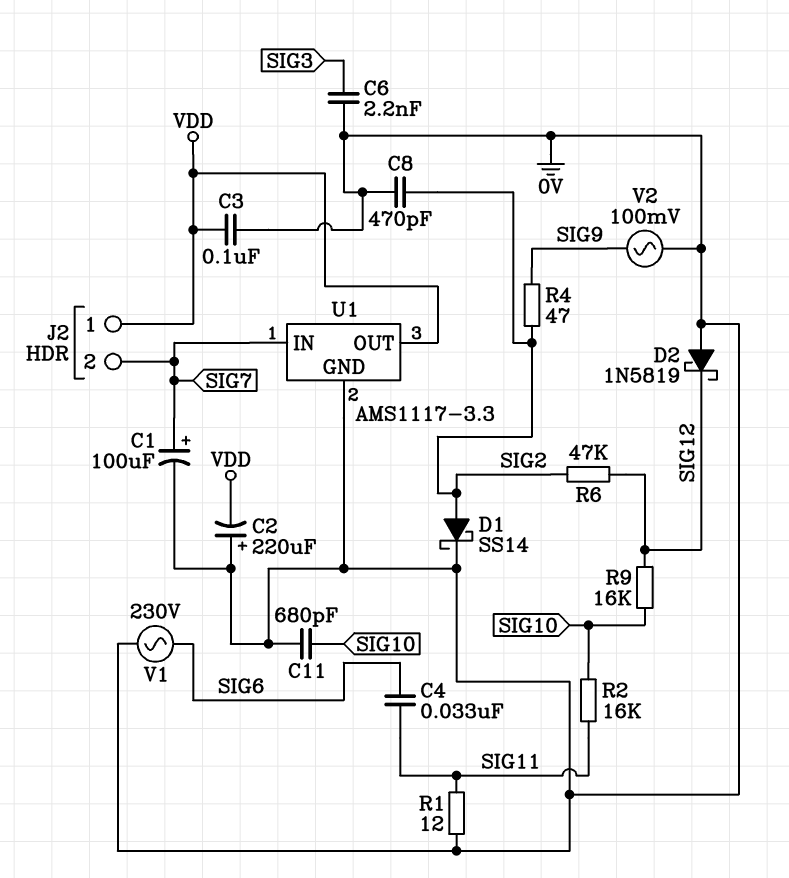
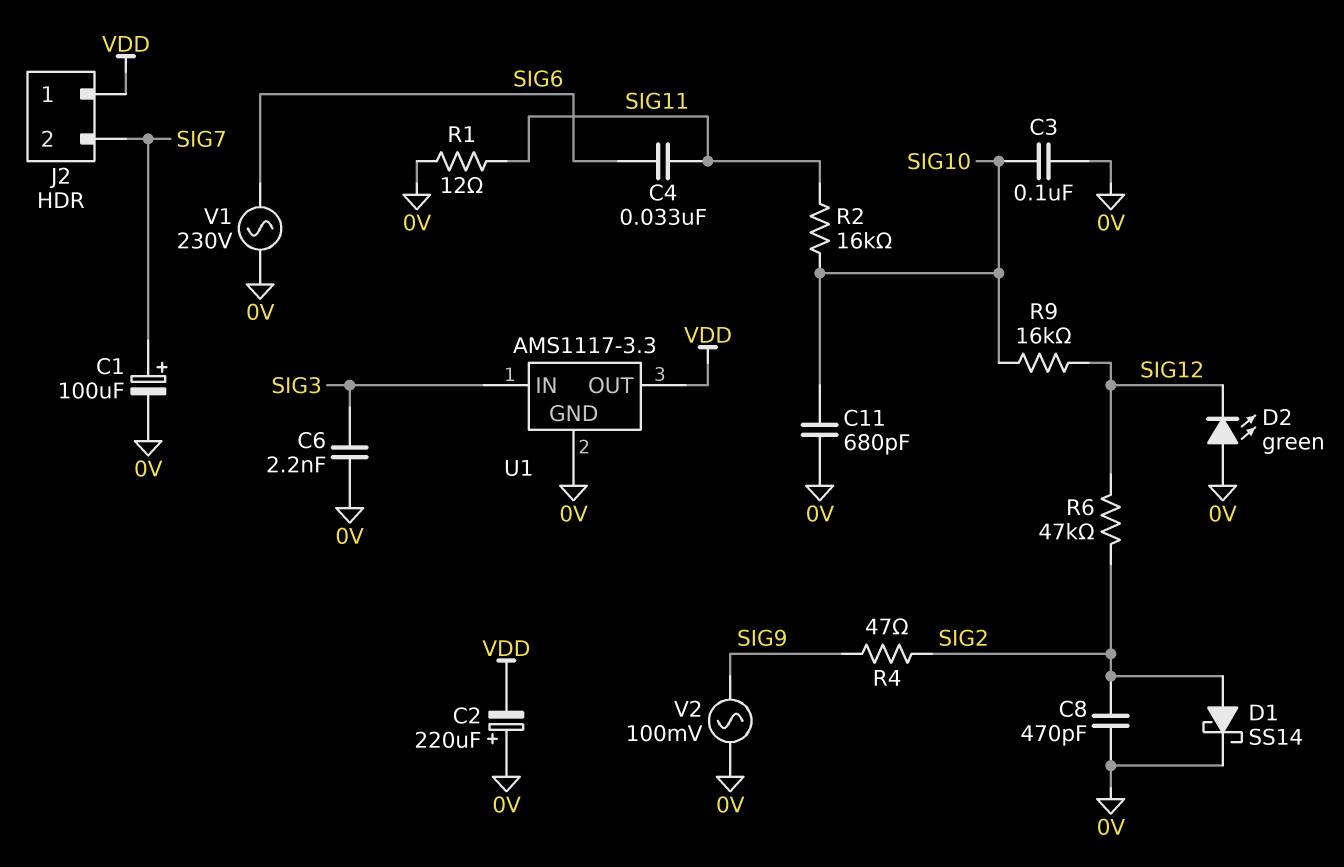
C3: 100nF (0V, VDD) -> 100nF (0V, SIG10)
D2: schottky 1N5819 (A 0V, K SIG12) -> LED green (A 0V, K SIG12)
U1 pin IN: SIG7 -> SIG3

